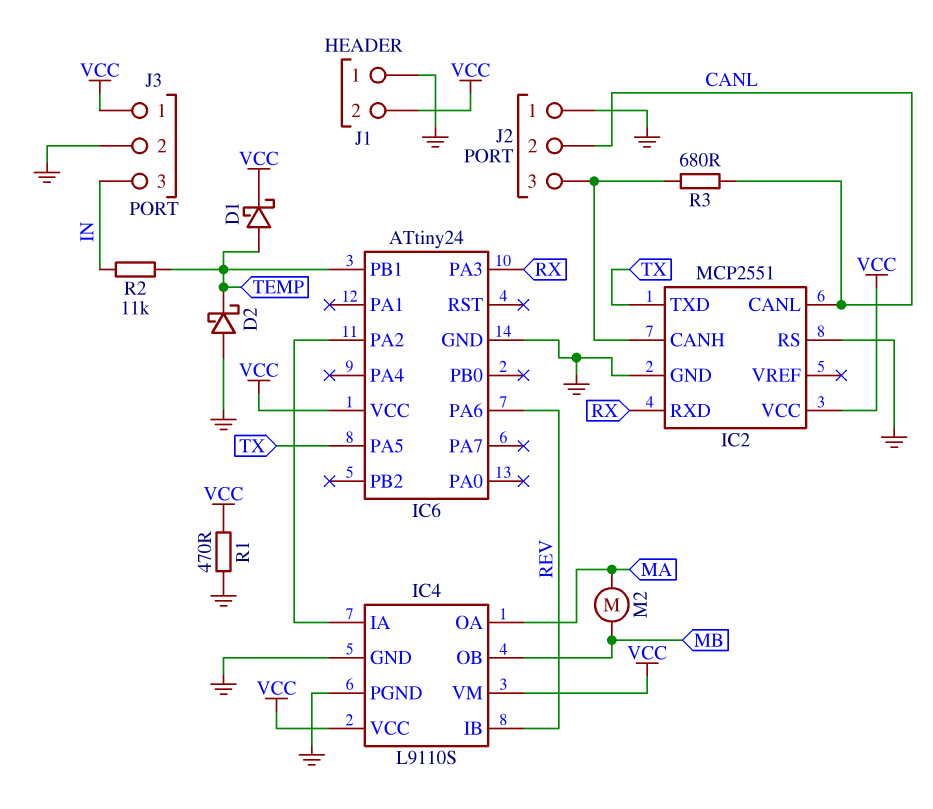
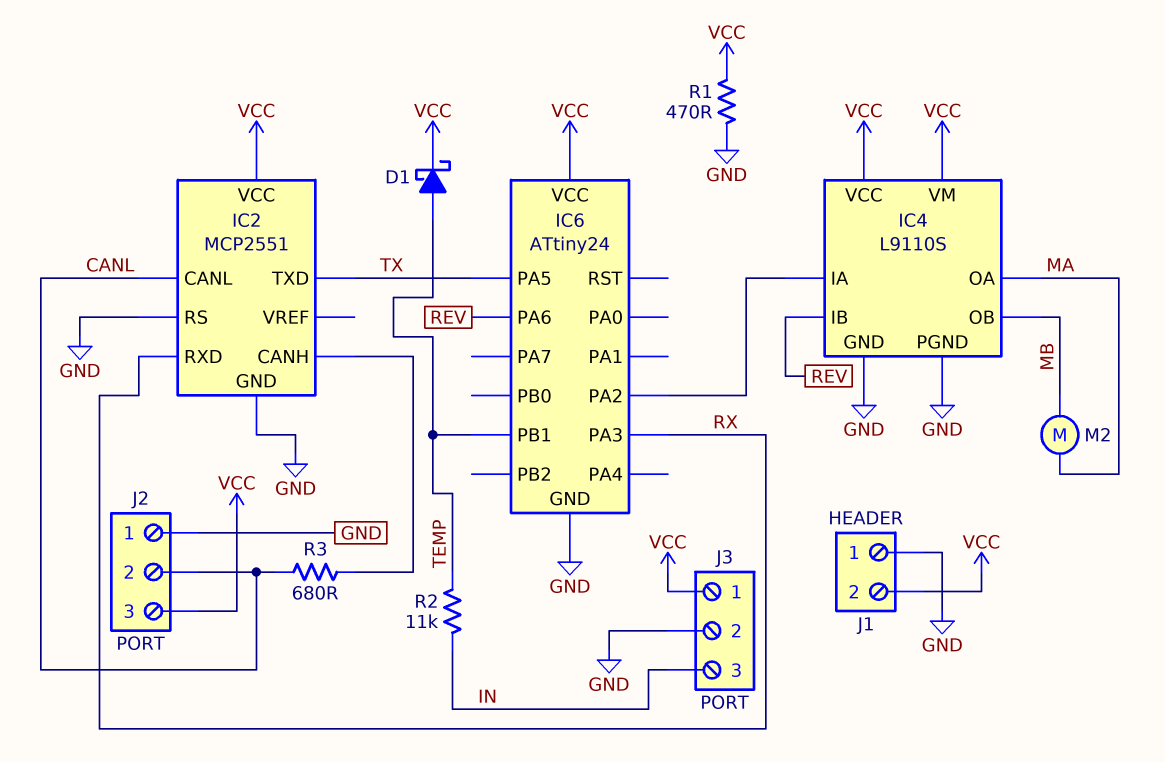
D2: schottky (A GND, K TEMP) -> none
J2 pin 3: IC2/CANH -> VCC

